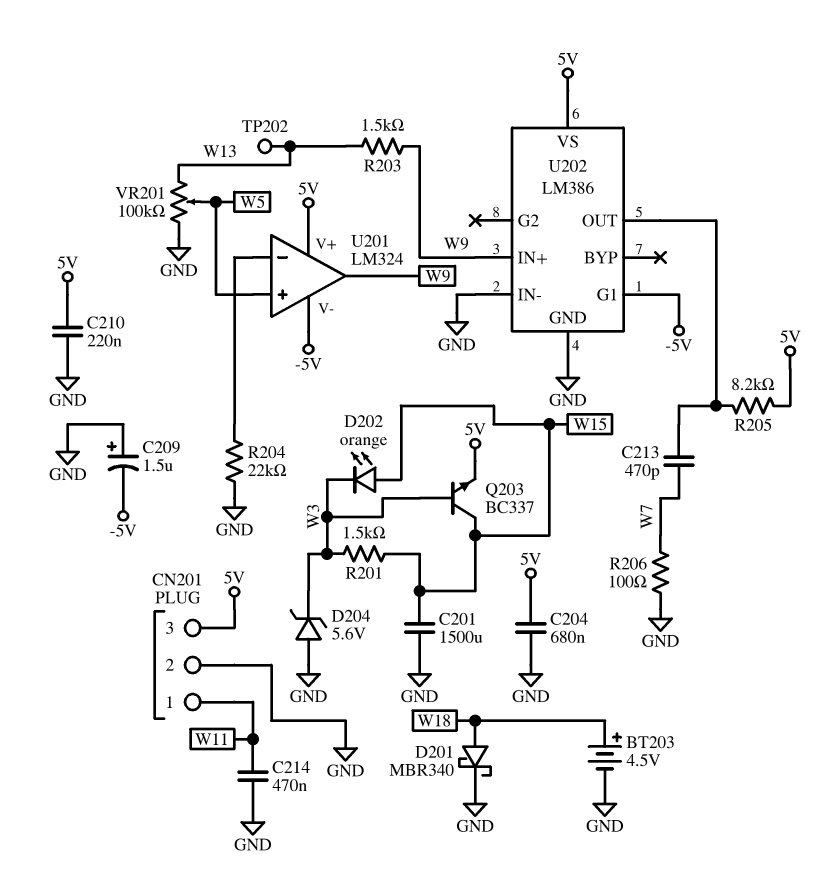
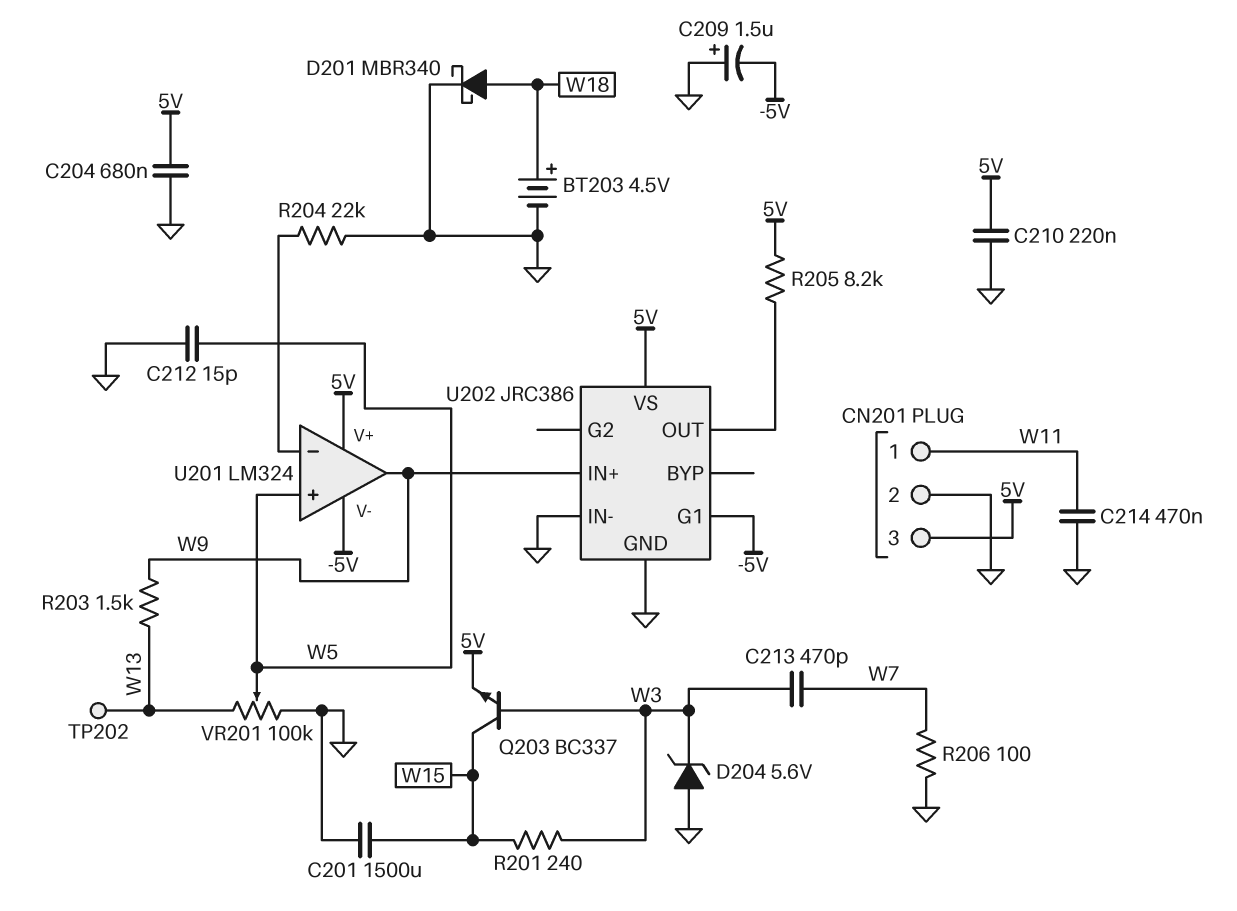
C212: none -> 15pF (GND, W5)
C213: 470pF (U202/OUT, W7) -> 470pF (W3, W7)
D202: LED orange (A W15, K W3) -> none
R201: 1.5k (W3, W15) -> 240 (W3, W15)
U202: LM386 -> JRC386

